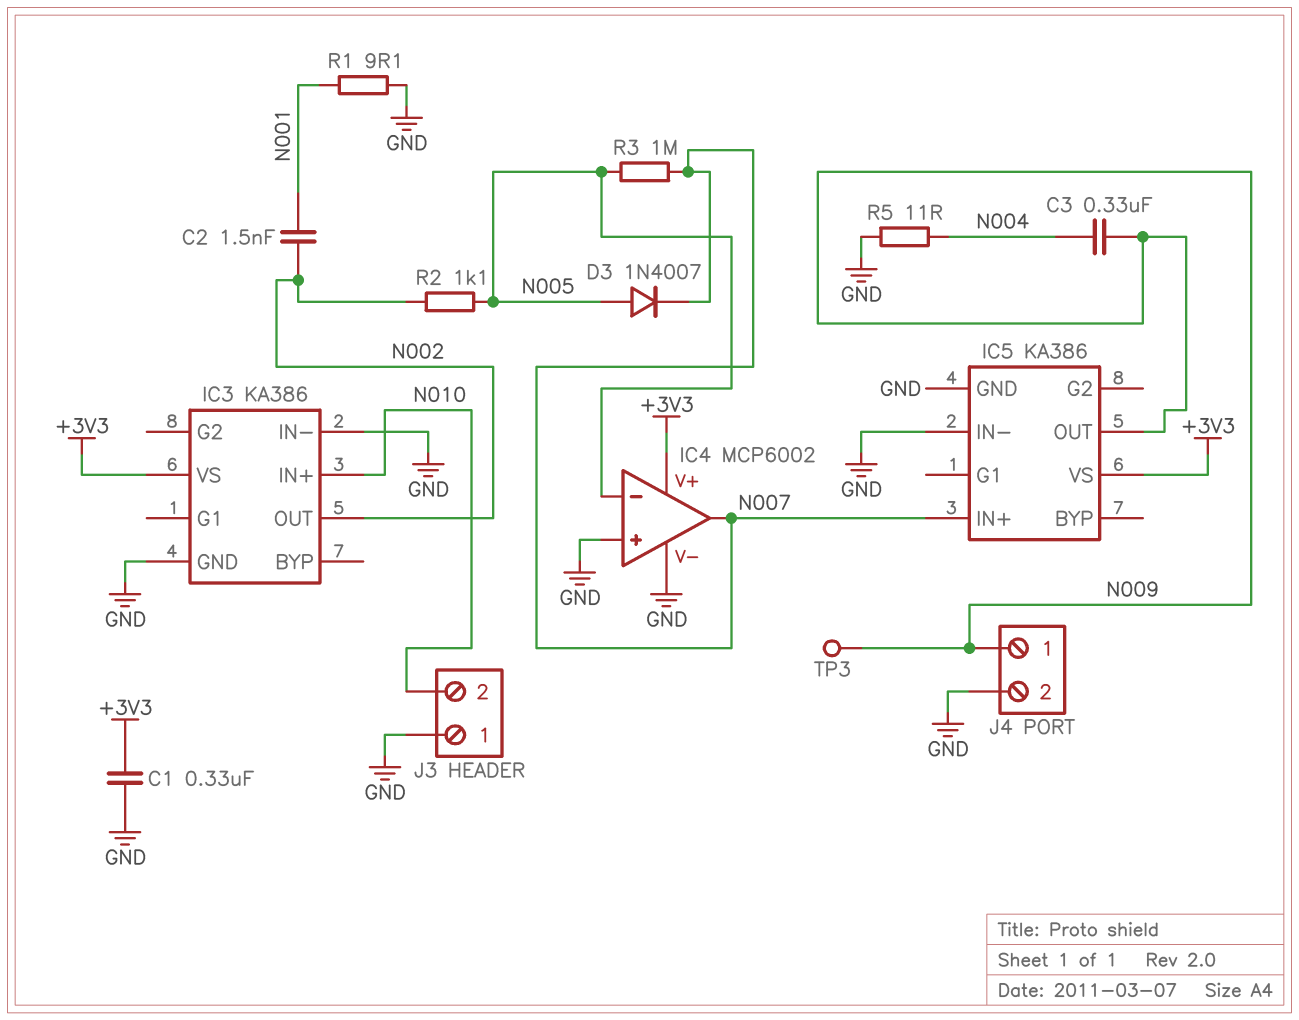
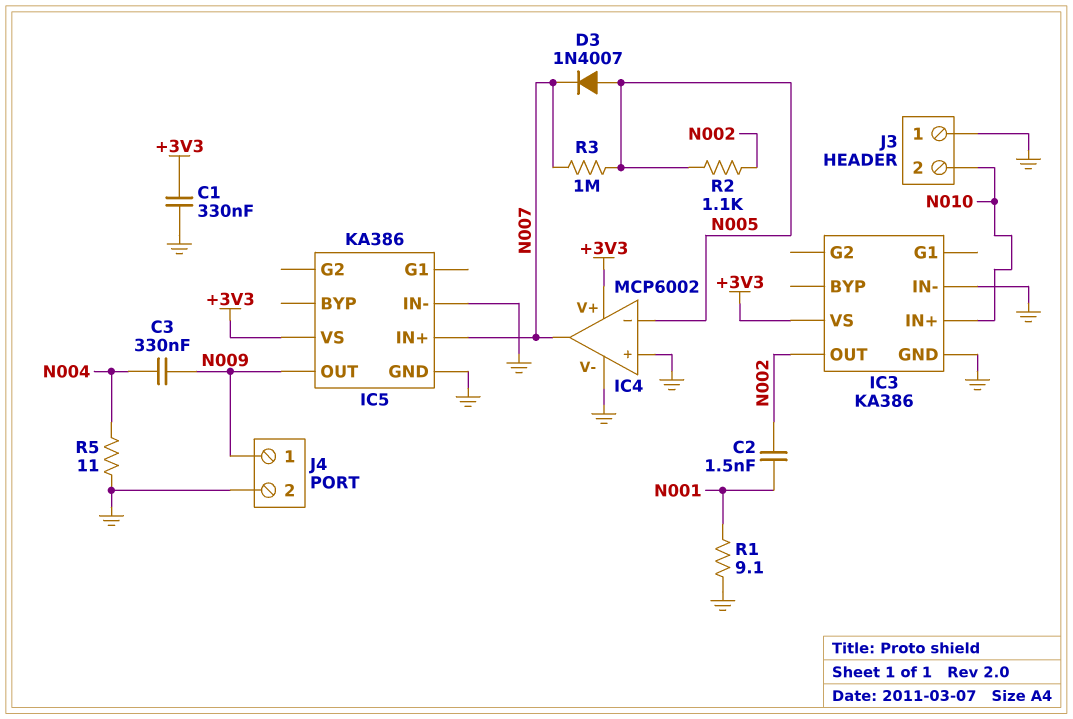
TP3: test point (N009) -> none

